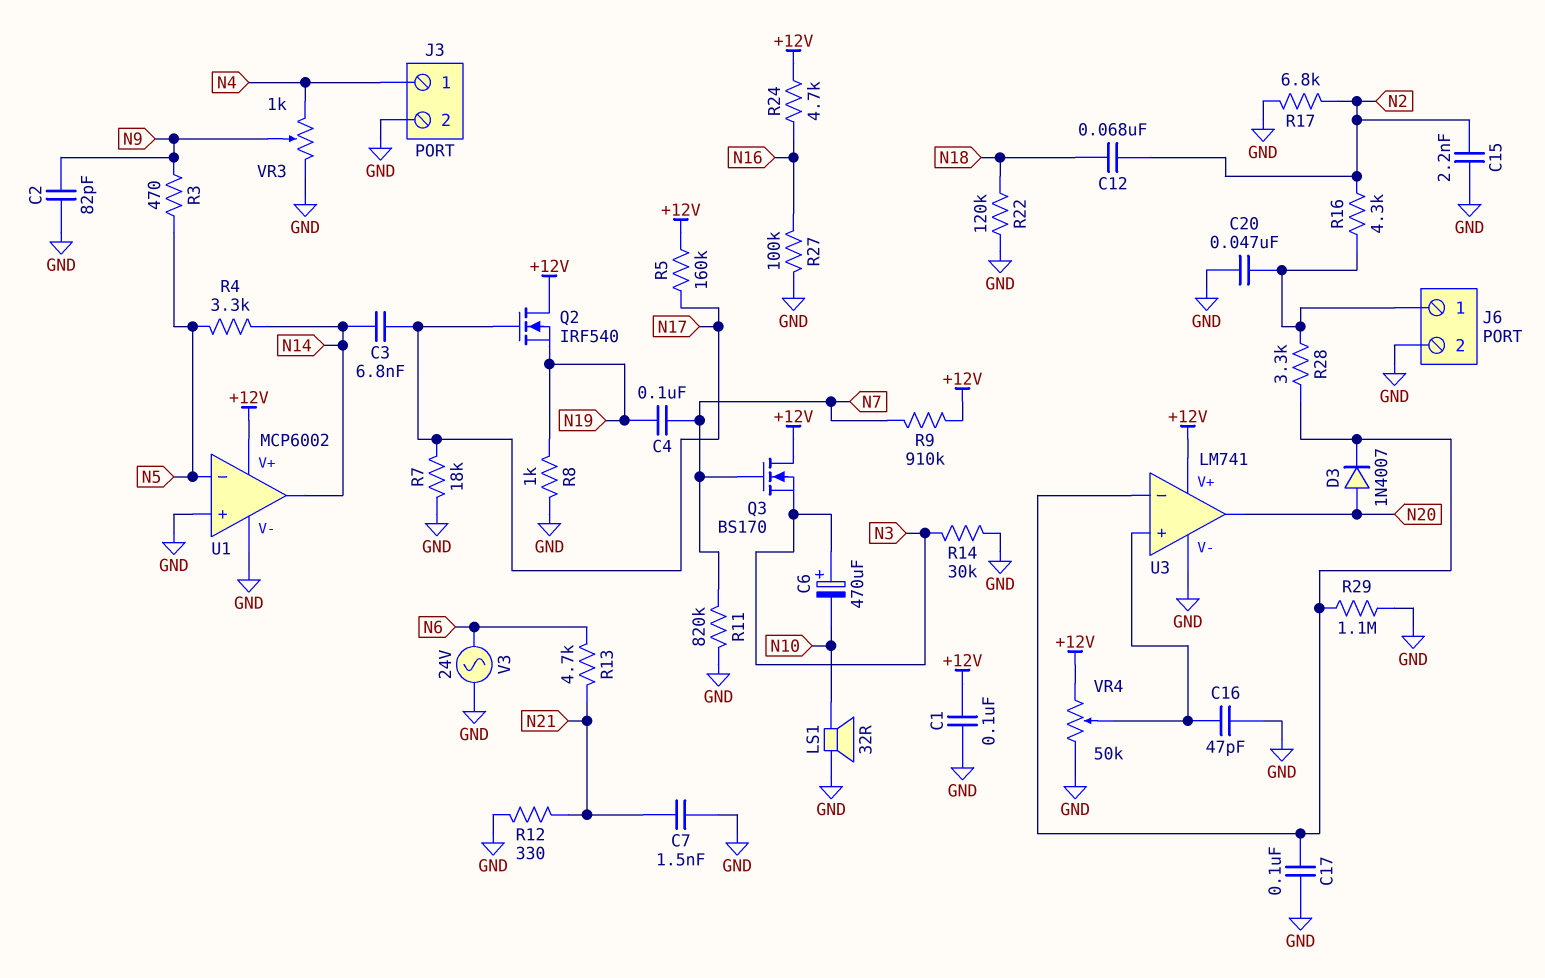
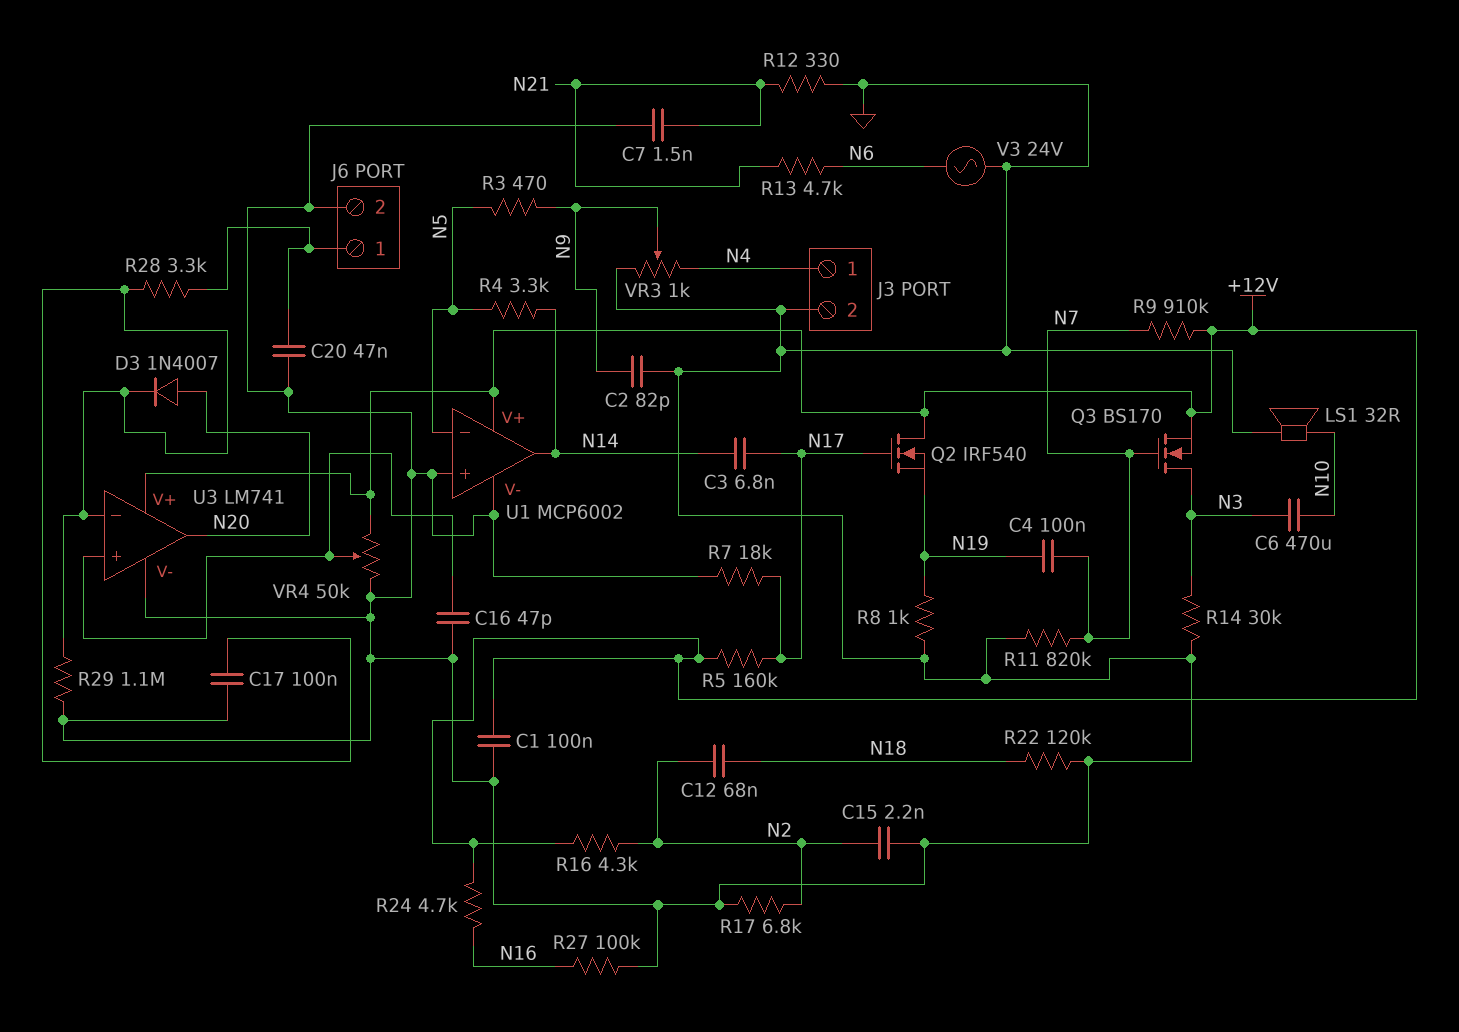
C6: 470uF (plus N3, minus N10) -> 470uF (N3, N10)
Q3: NMOS BS170 (G N7, D +12V, S N3) -> NMOS BS170 (G N7, D N3, S +12V)
R16: 4.3k (J6/1, N2) -> 4.3k (+12V, N2)

